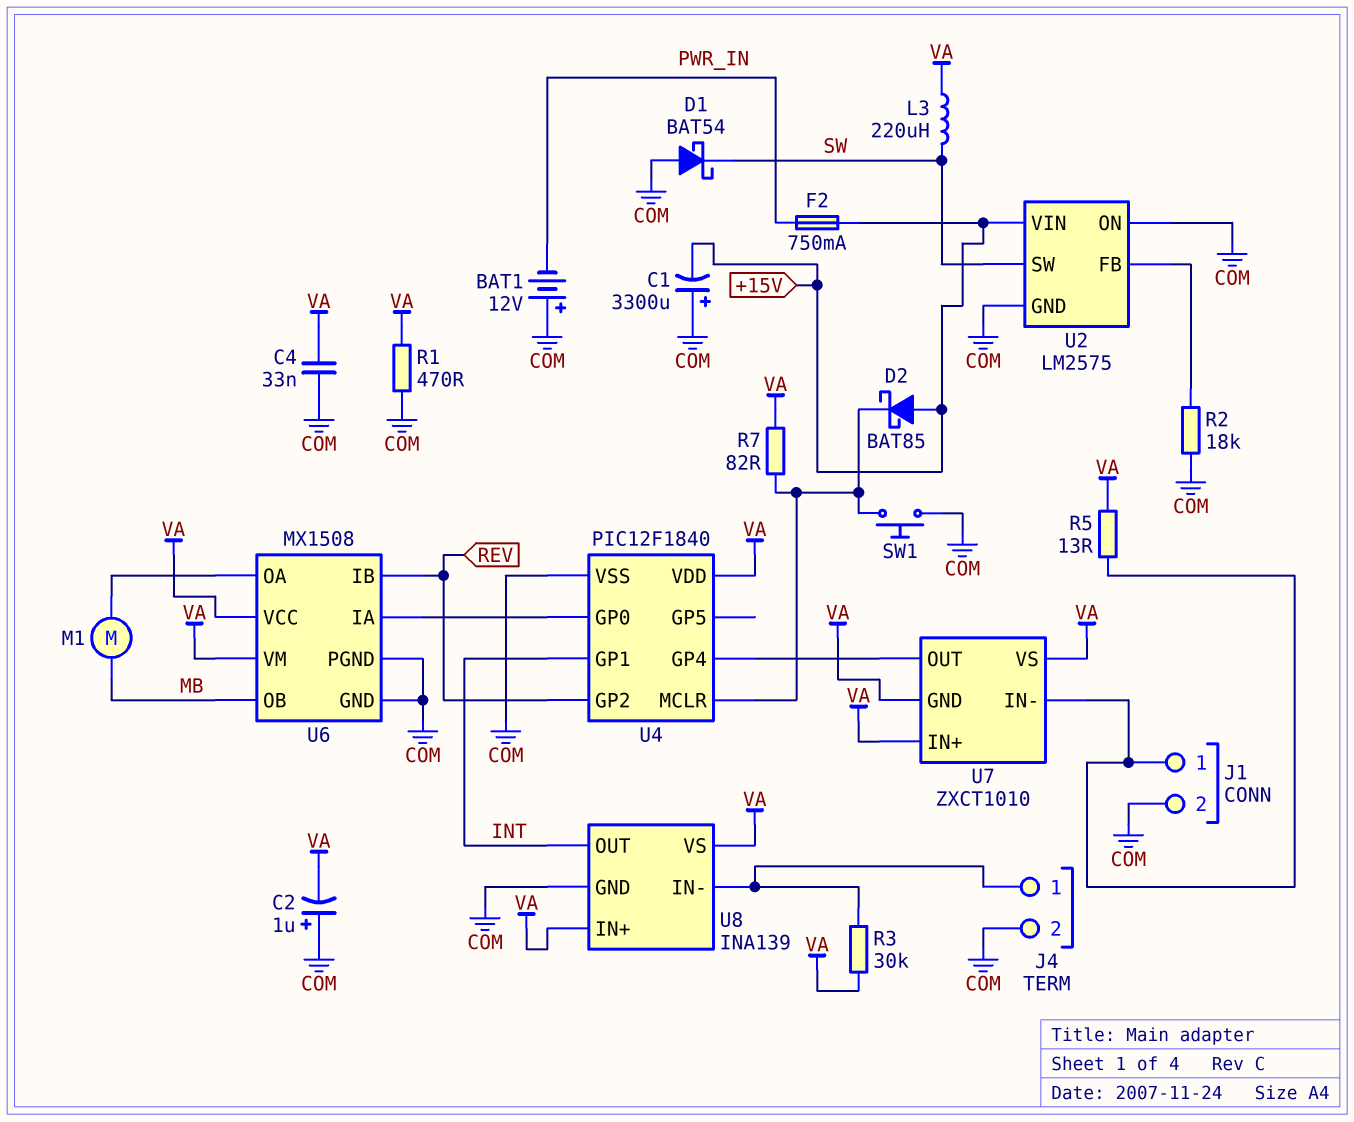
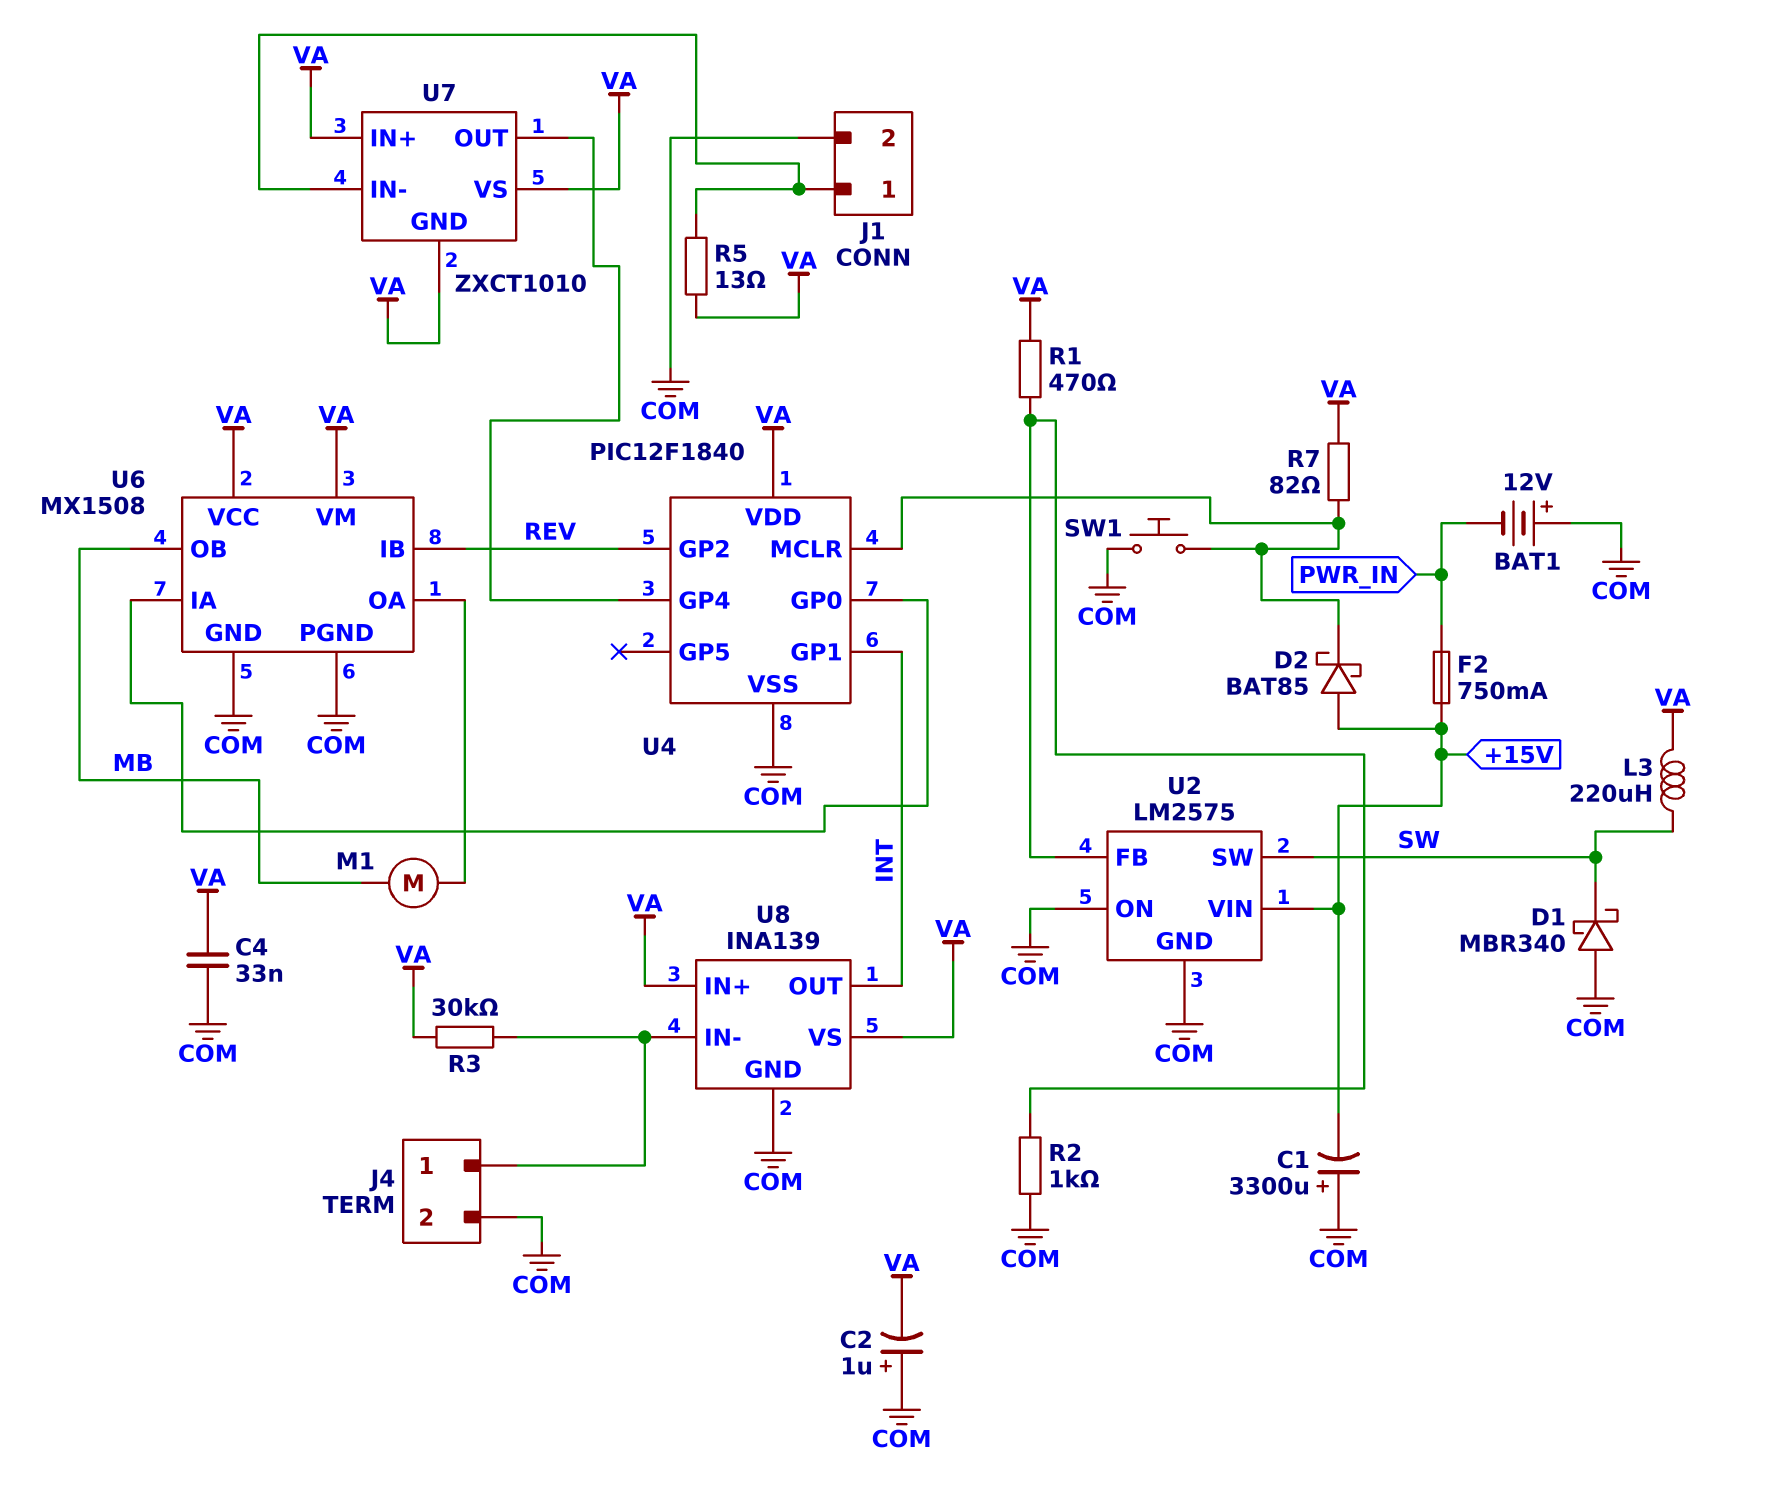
D1: schottky BAT54 (A COM, K SW) -> schottky MBR340 (A COM, K SW)
R1: 470 (COM, VA) -> 470 (U2/FB, VA)
R2: 18k (COM, U2/FB) -> 1k (COM, U2/FB)

